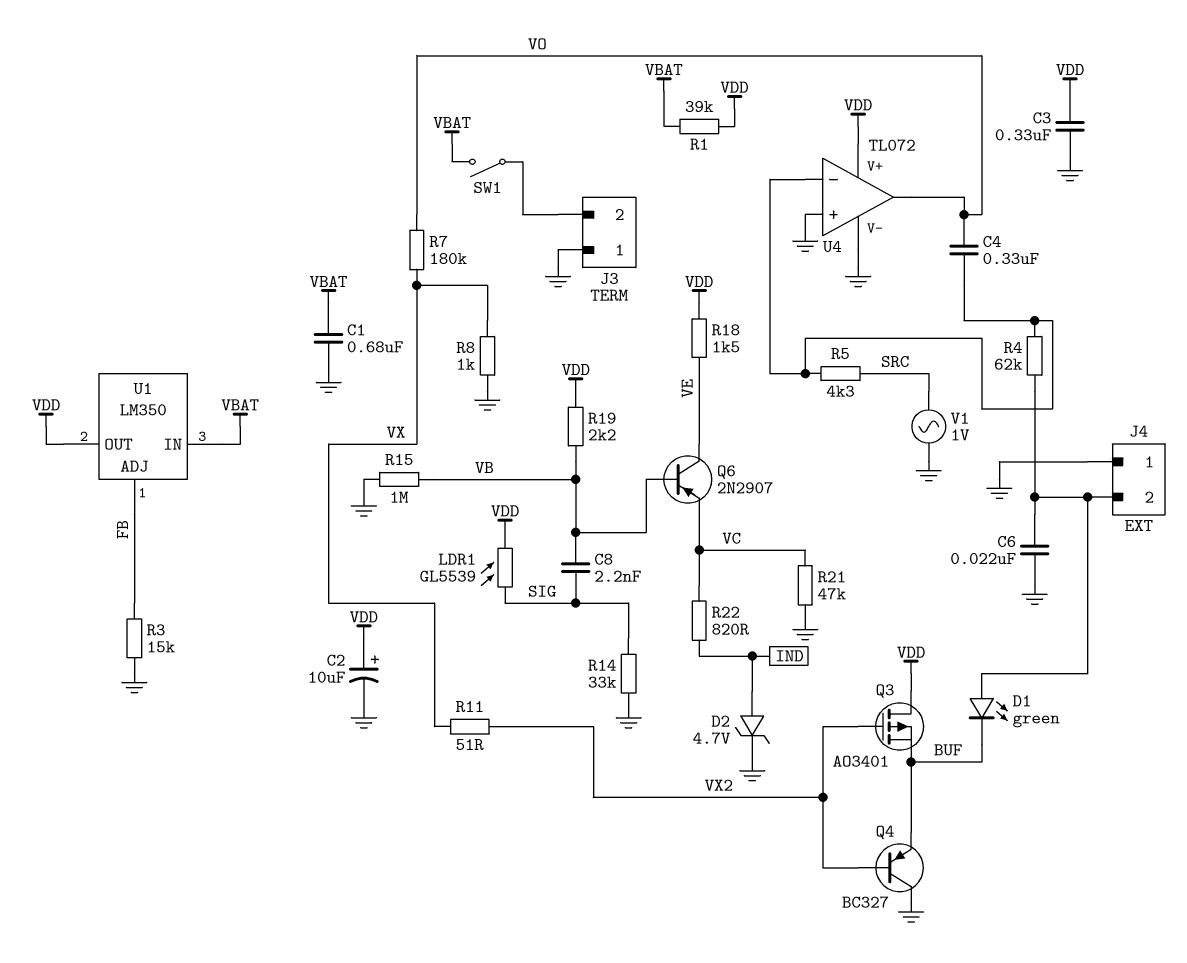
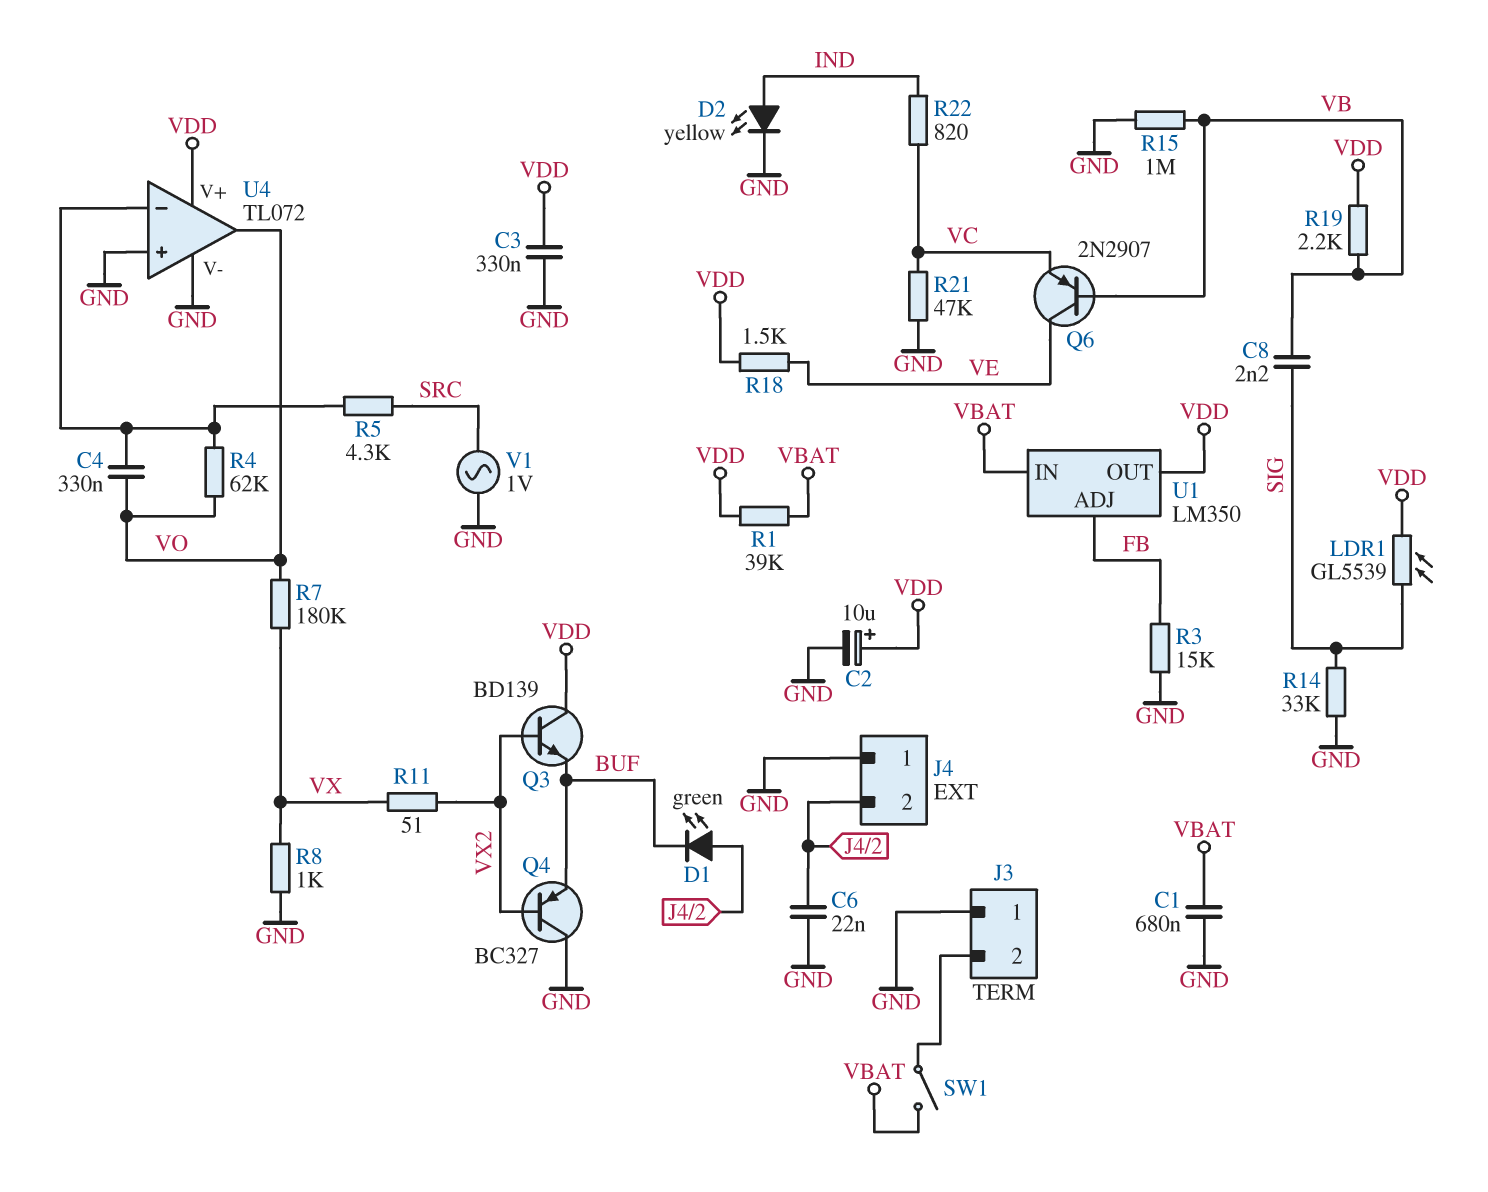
D2: zener 4.7V (A IND, K GND) -> LED yellow (A IND, K GND)
Q3: PMOS AO3401 (G VX2, D VDD, S BUF) -> NPN BD139 (B VX2, C VDD, E BUF)
R4: 62k (J4/2, U4/in-) -> 62k (U4/in-, VO)

